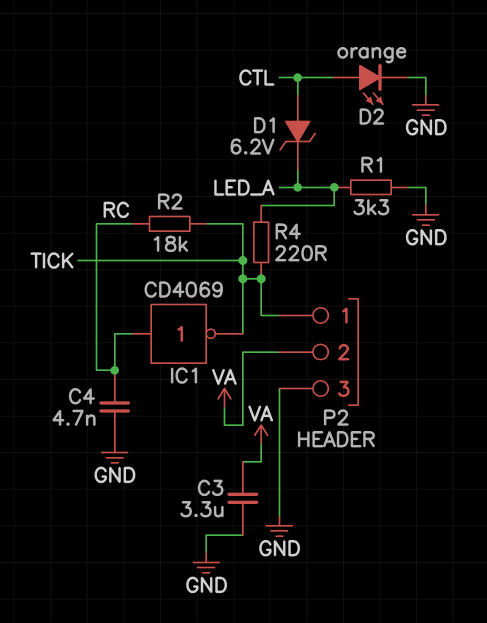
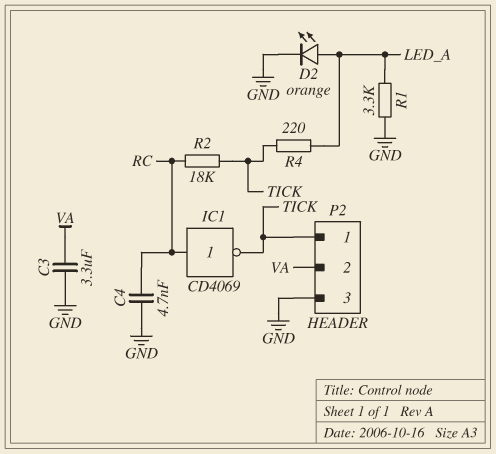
D1: zener 6.2V (A CTL, K LED_A) -> none
D2: LED orange (A CTL, K GND) -> LED orange (A LED_A, K GND)

